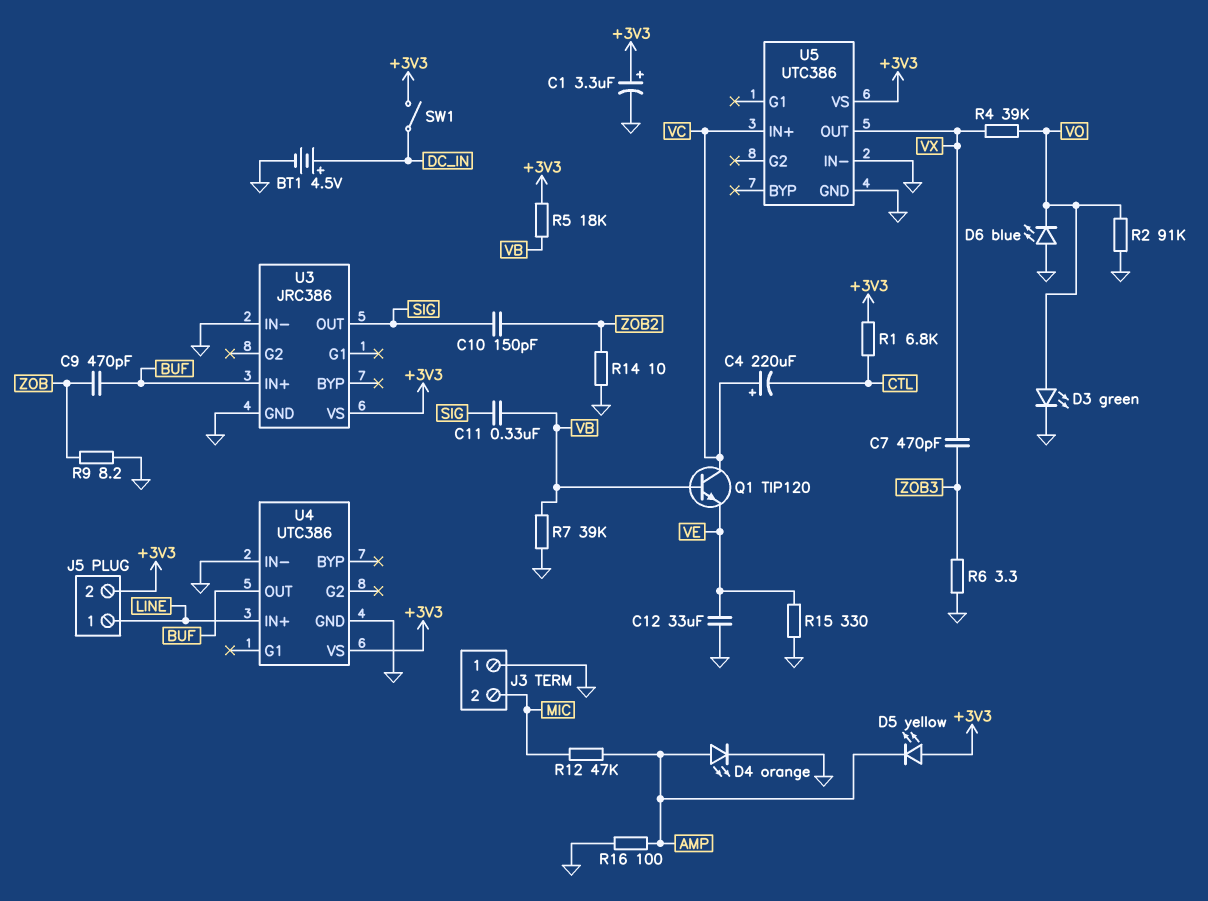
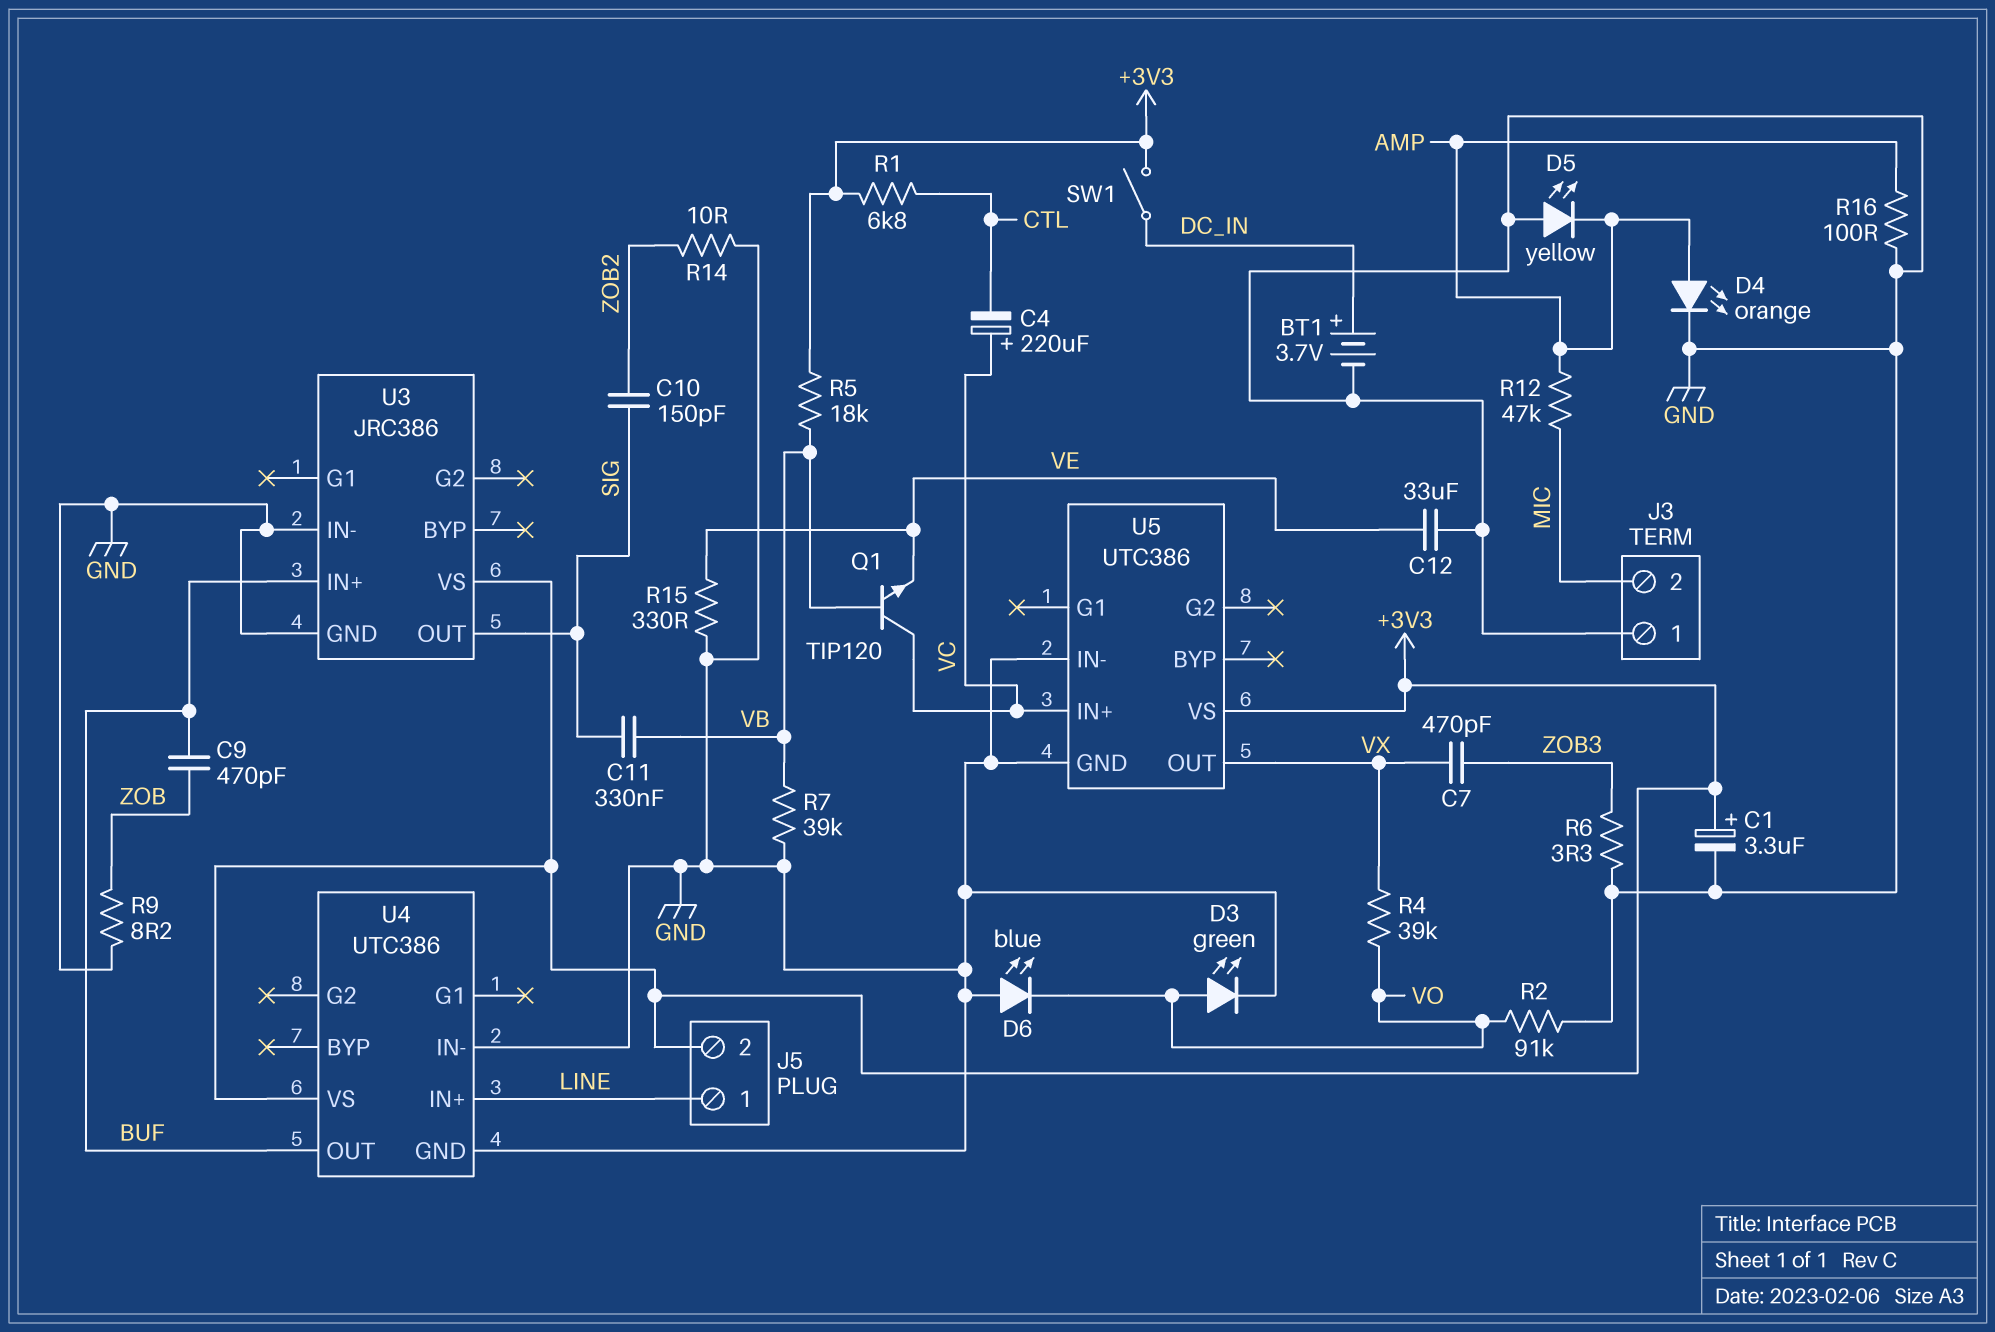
BT1: 4.5V (plus DC_IN, minus GND) -> 3.7V (plus DC_IN, minus GND)
D5: LED yellow (A +3V3, K AMP) -> LED yellow (A GND, K AMP)

